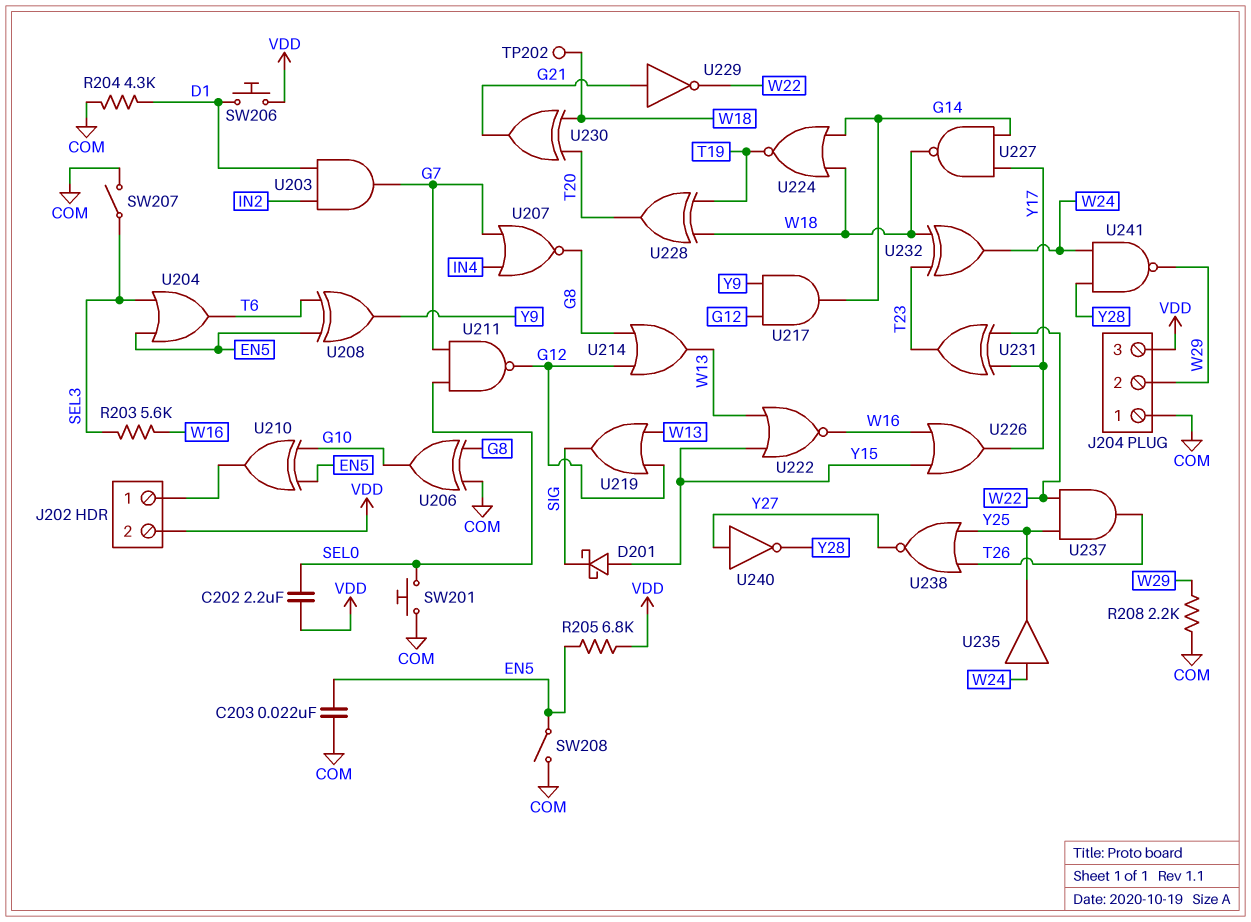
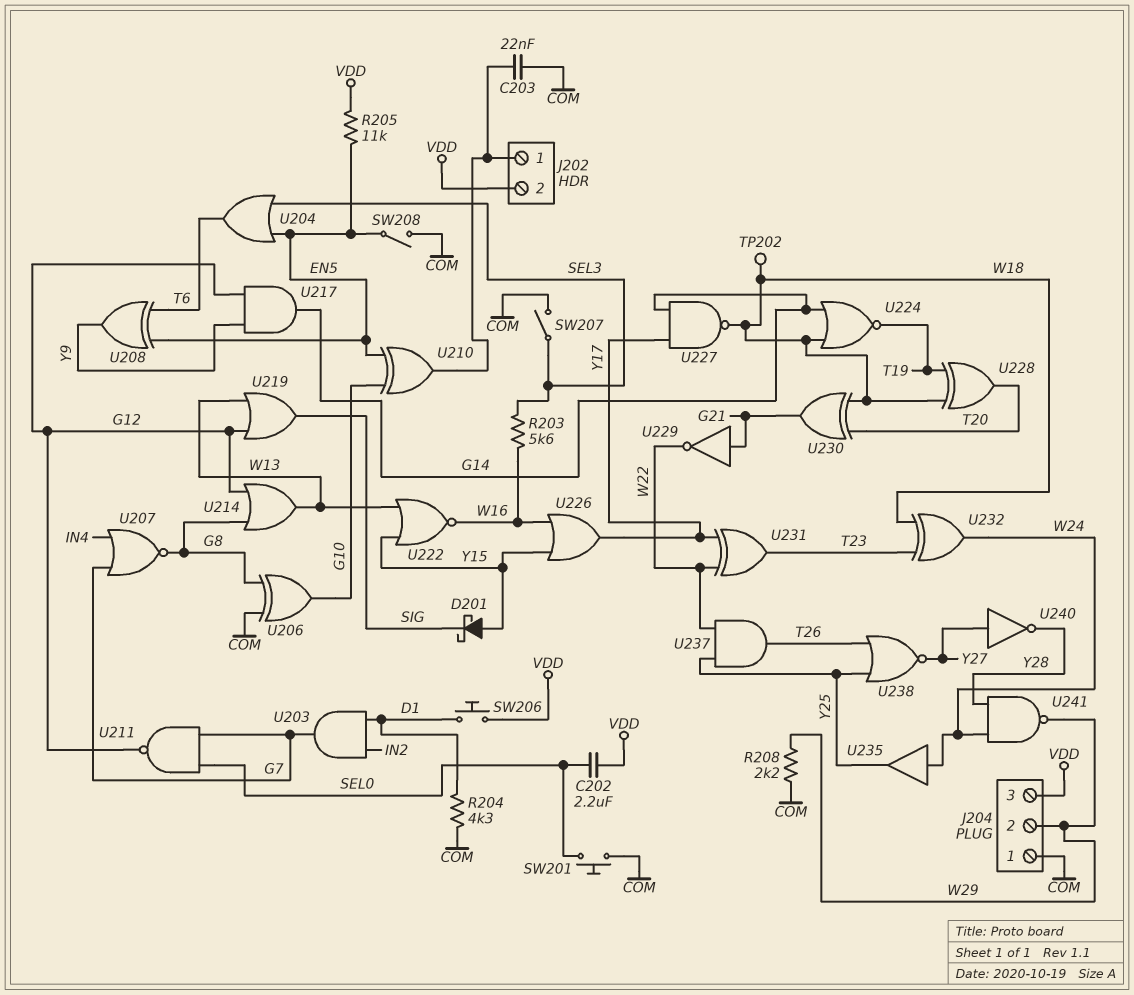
C203: 22nF (COM, EN5) -> 22nF (COM, J202/1)
R205: 6.8k (EN5, VDD) -> 11k (EN5, VDD)

